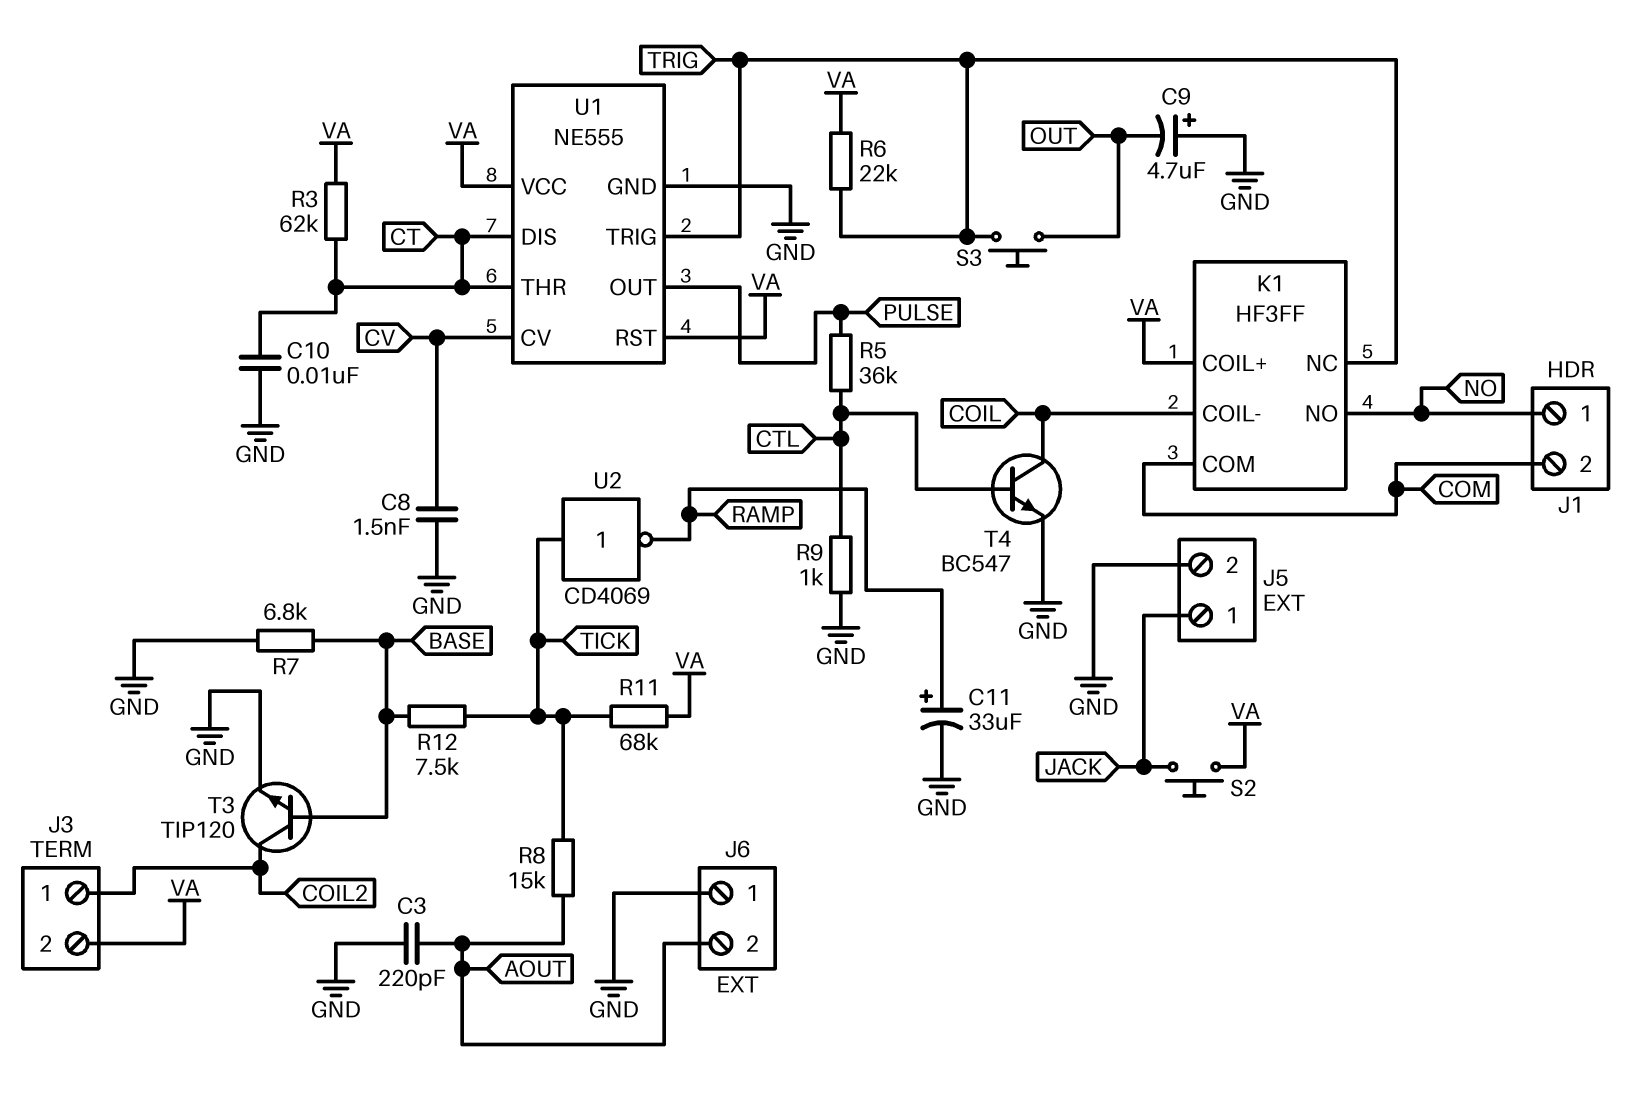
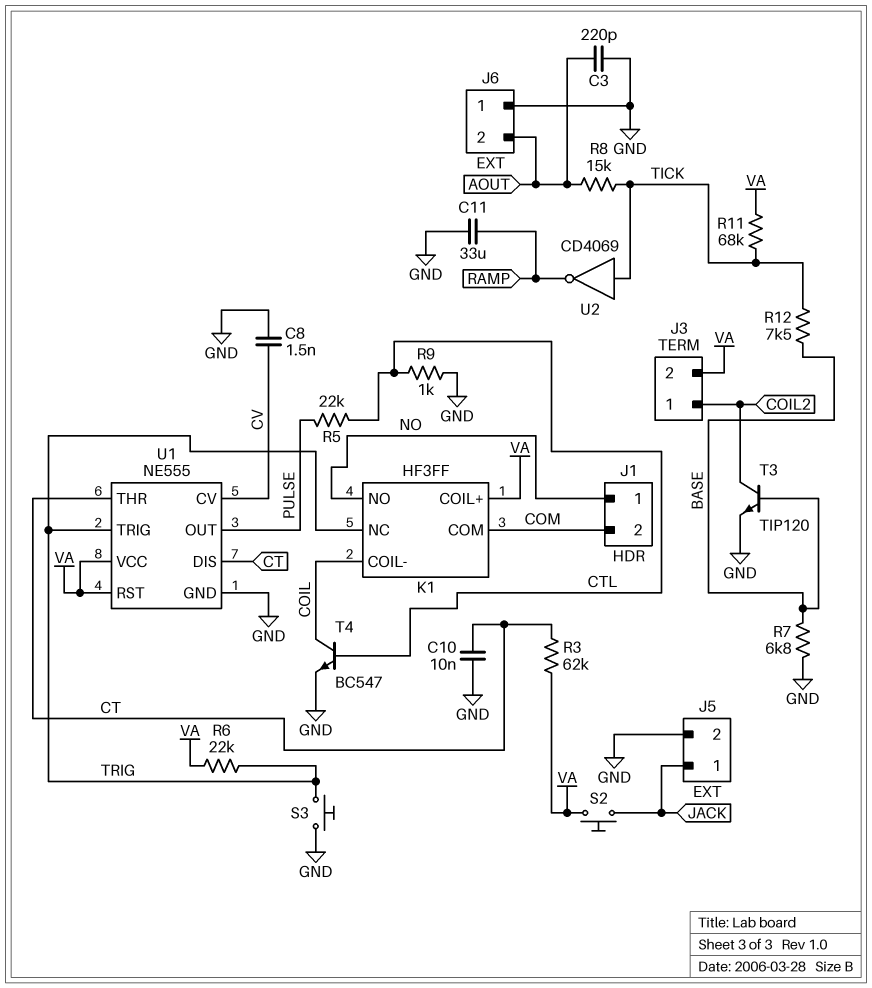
C9: 4.7uF (plus GND, minus OUT) -> none
C11: 33uF (plus RAMP, minus GND) -> 33uF (GND, RAMP)
R5: 36k (CTL, PULSE) -> 22k (CTL, PULSE)
S3: button (OUT, TRIG) -> button (GND, TRIG)

